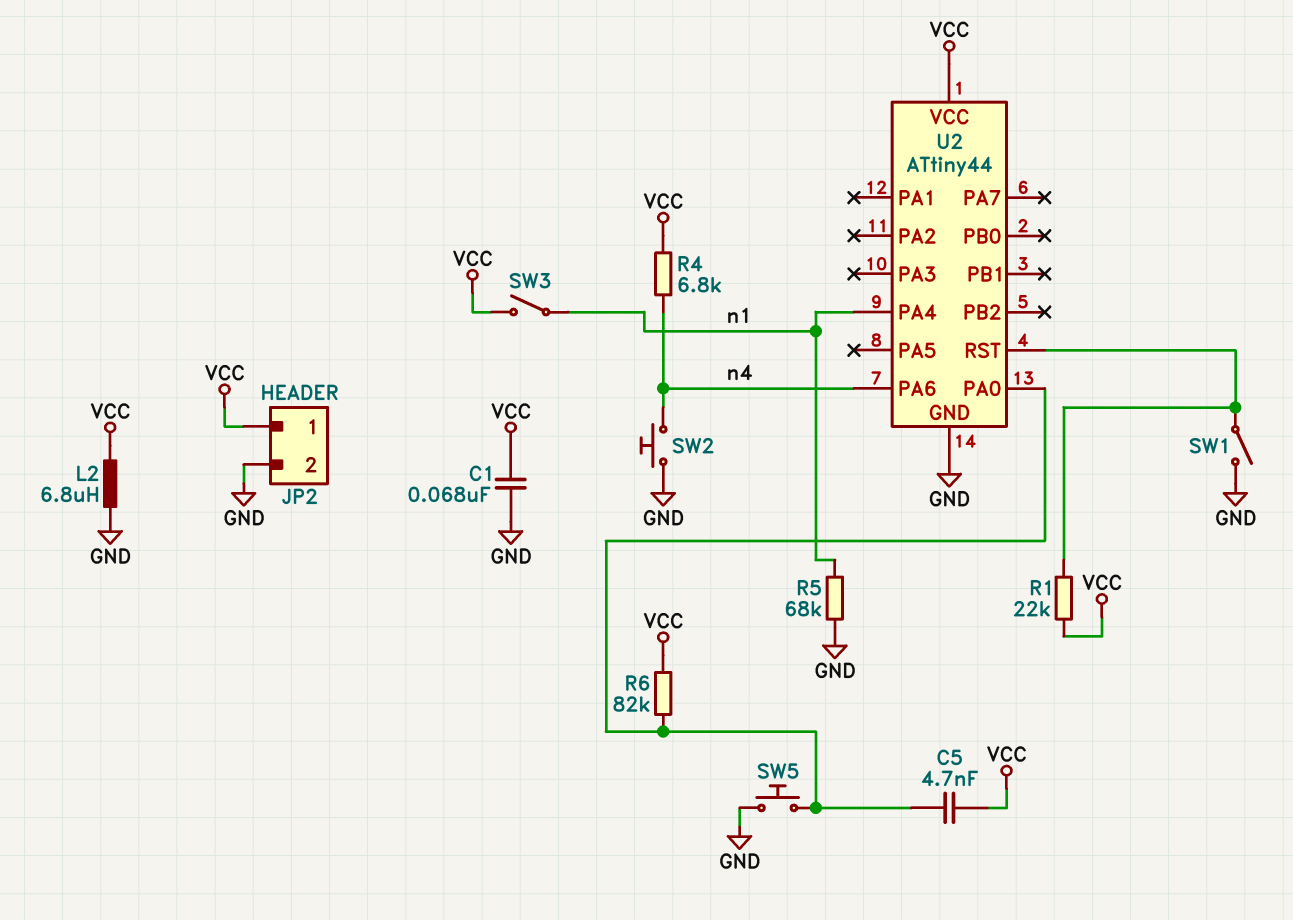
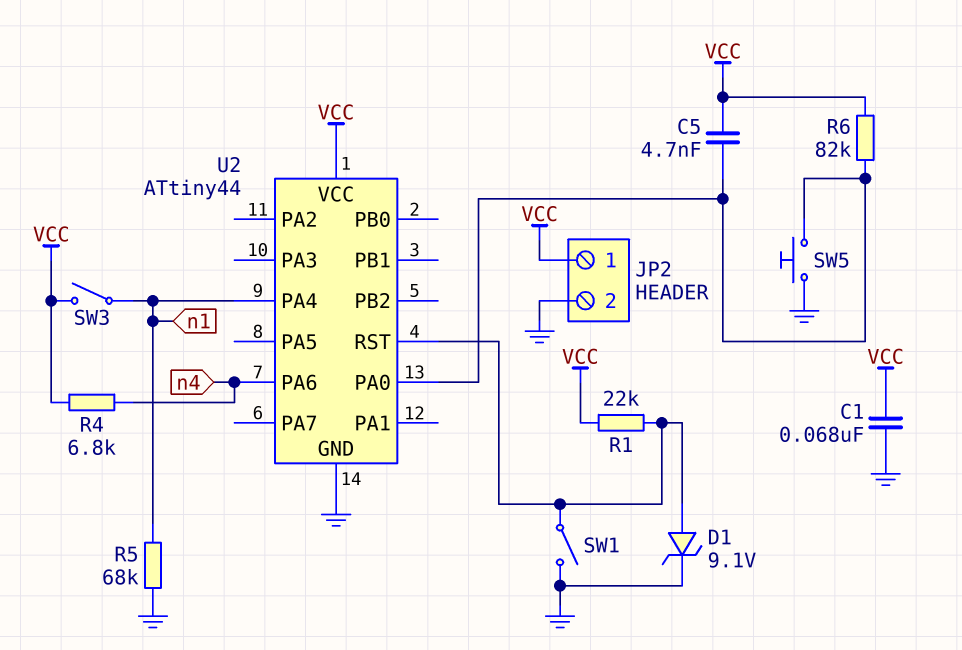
D1: none -> zener 9.1V (A U2/RST, K GND)
L2: 6.8uH (GND, VCC) -> none
SW2: button (GND, n4) -> none

